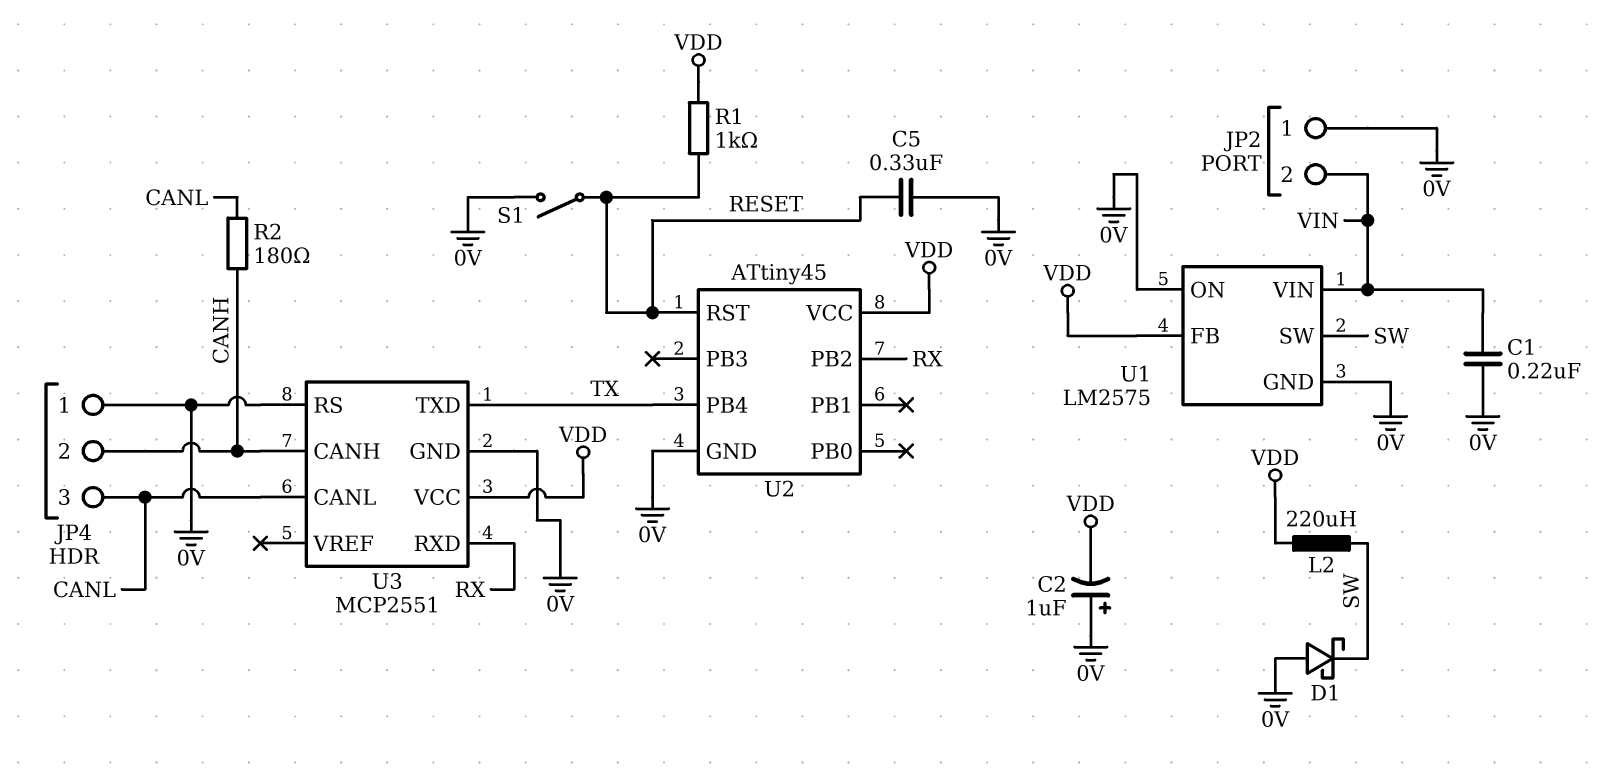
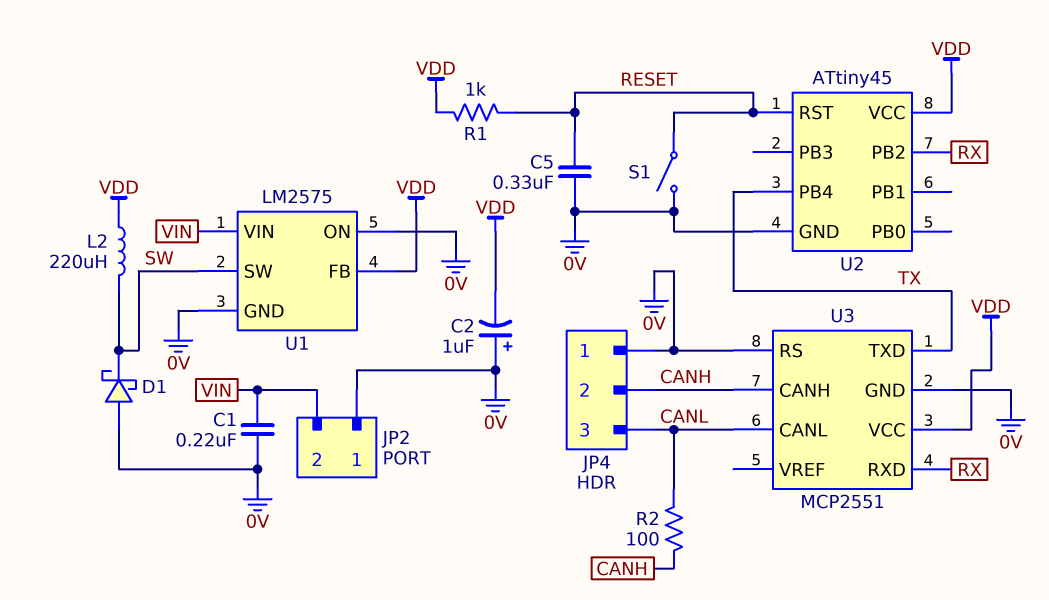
R2: 180 (CANH, CANL) -> 100 (CANH, CANL)

